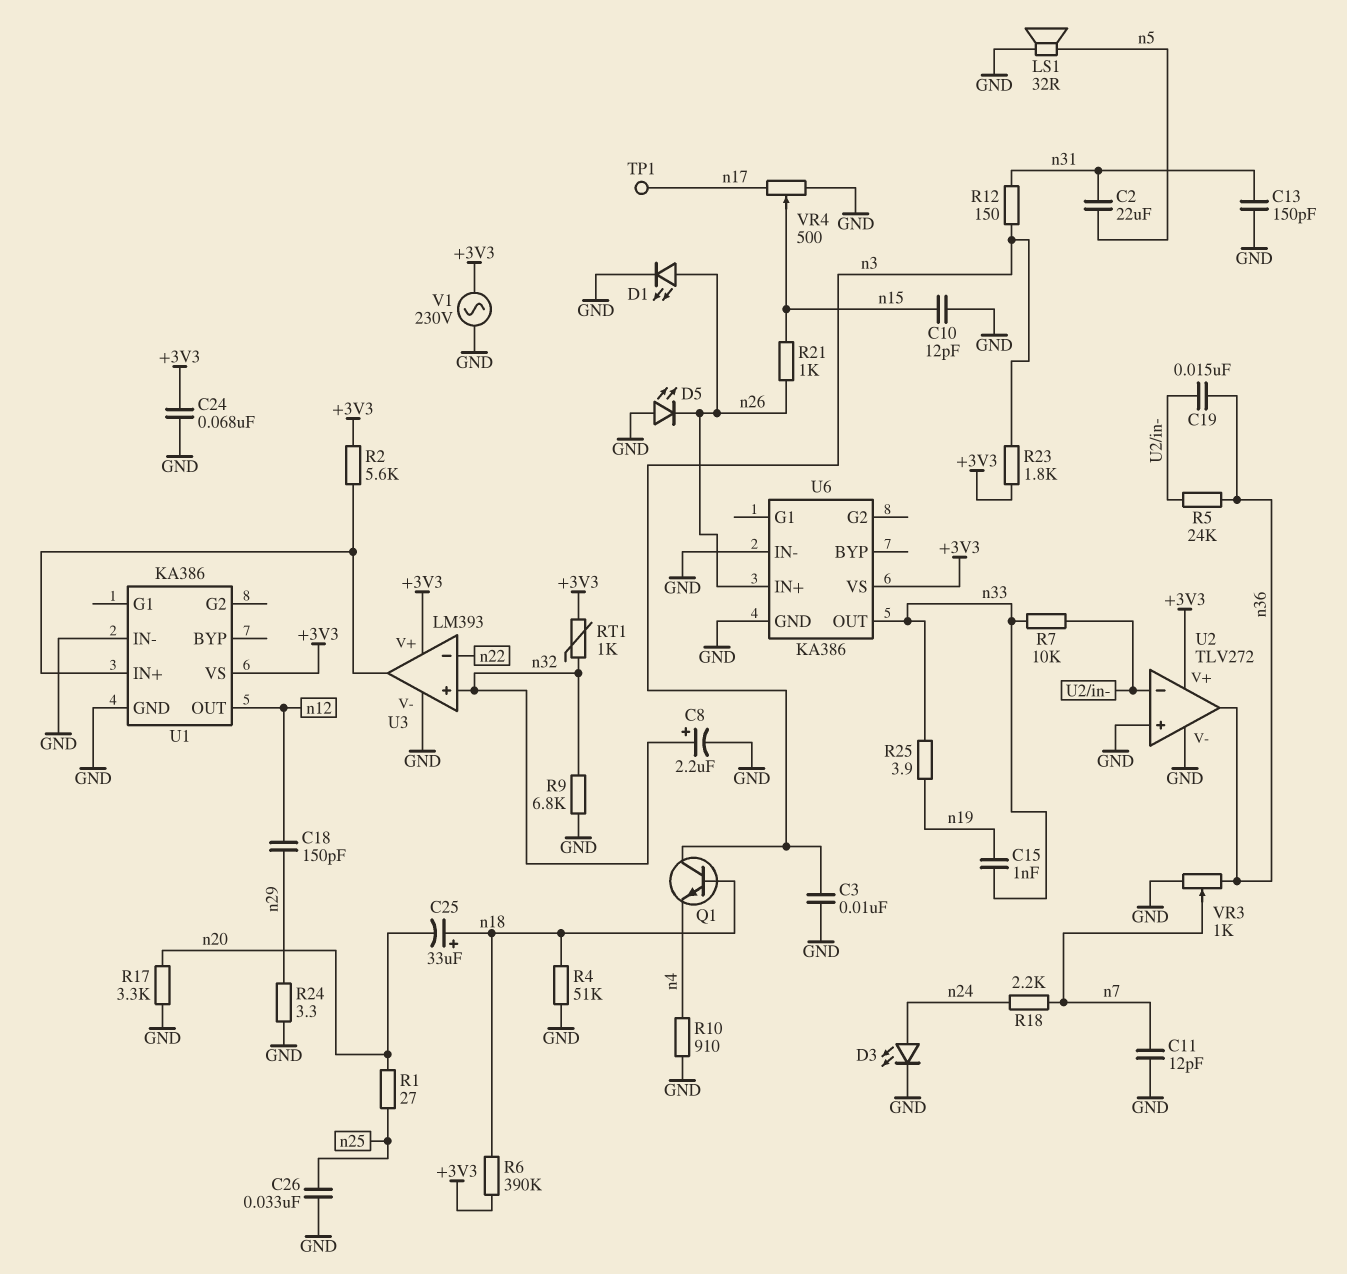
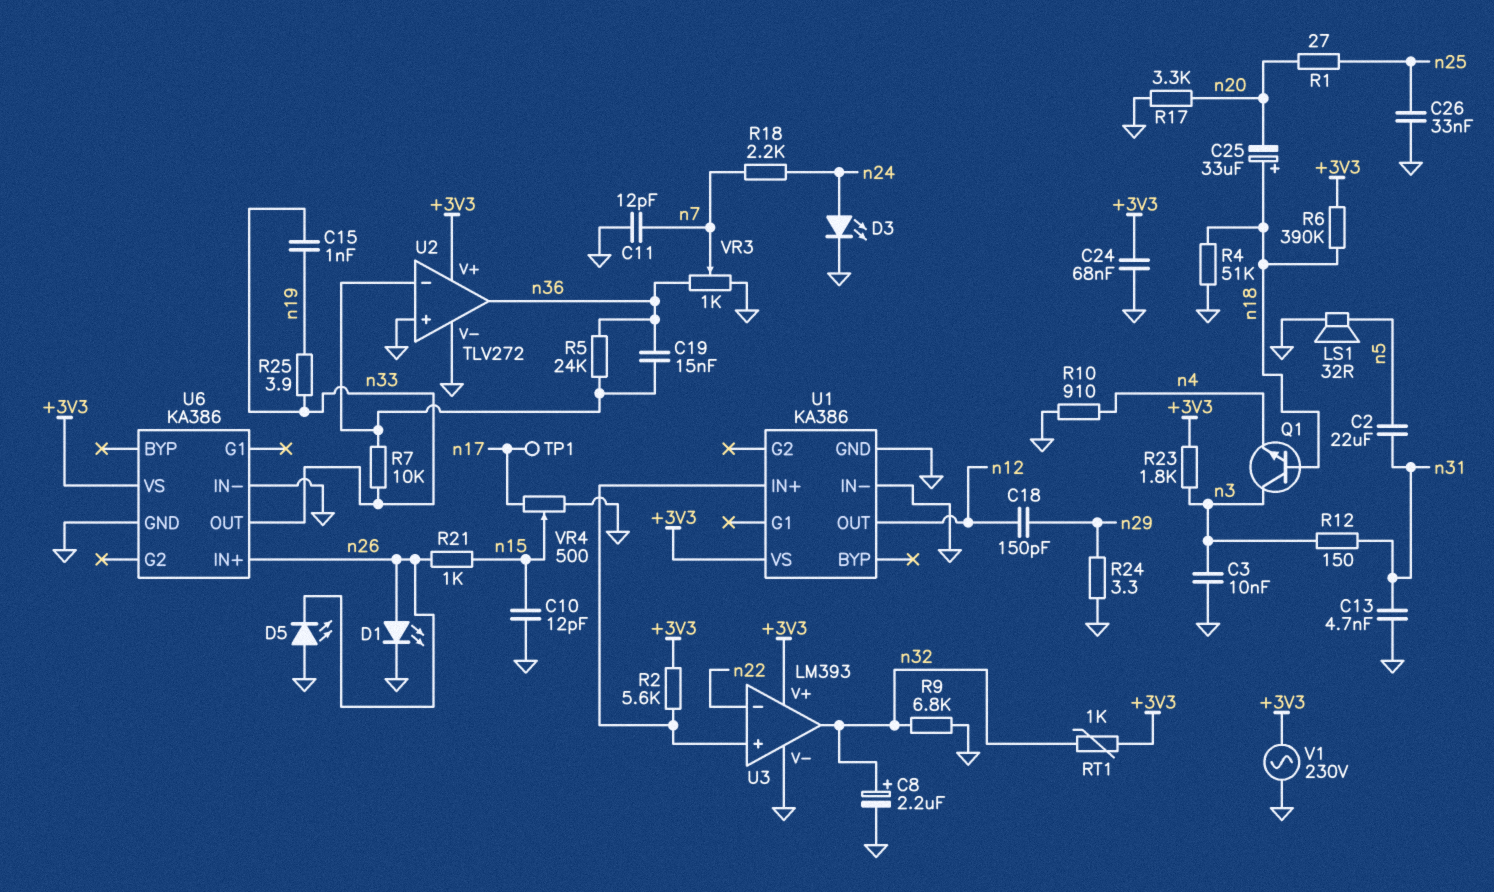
C13: 150pF (GND, n31) -> 4.7nF (GND, n31)
U3 pin in+: n32 -> U1/IN+
U3 pin out: U1/IN+ -> n32

